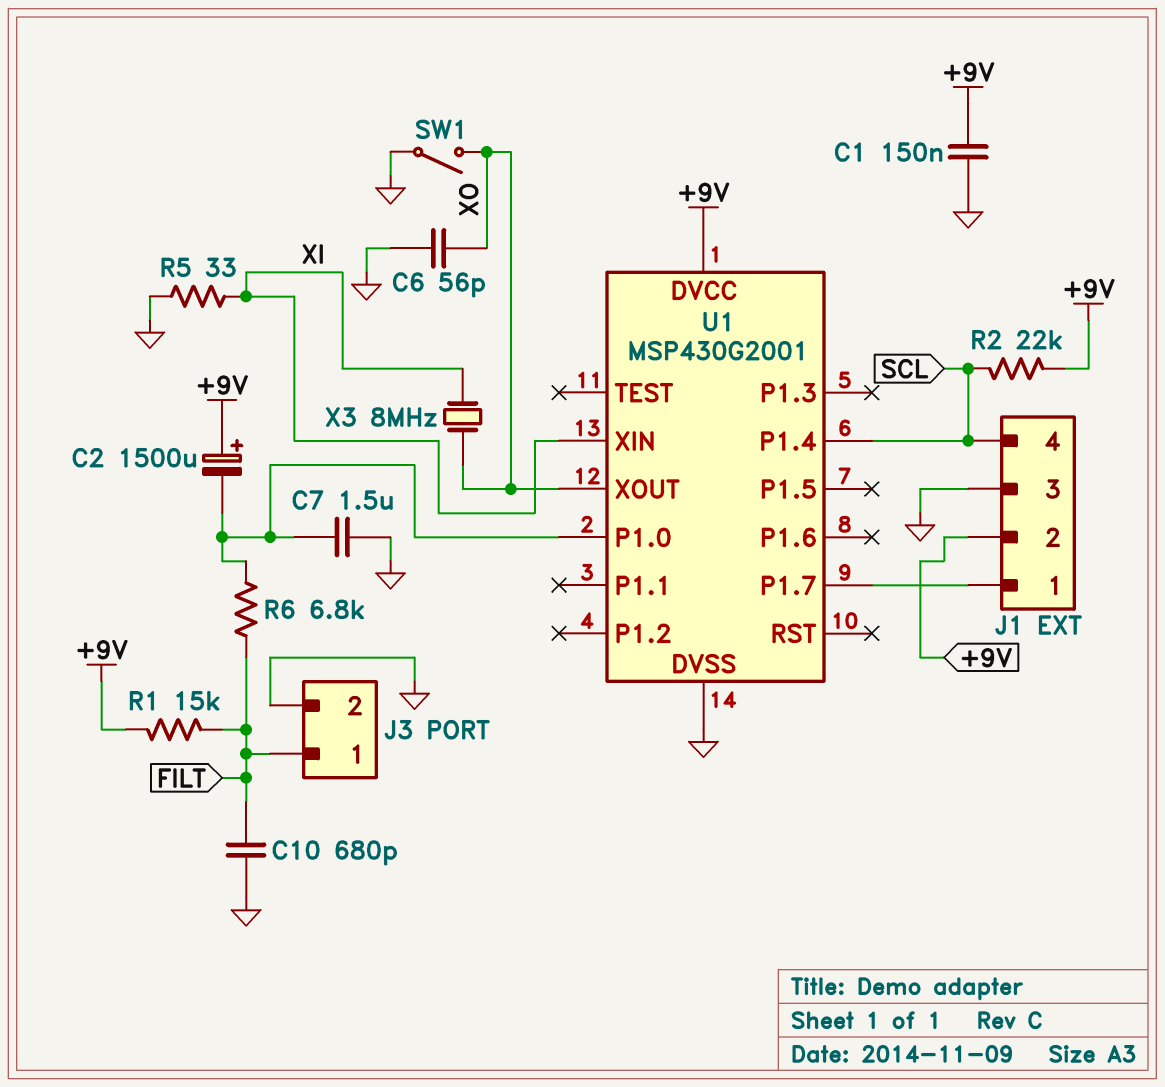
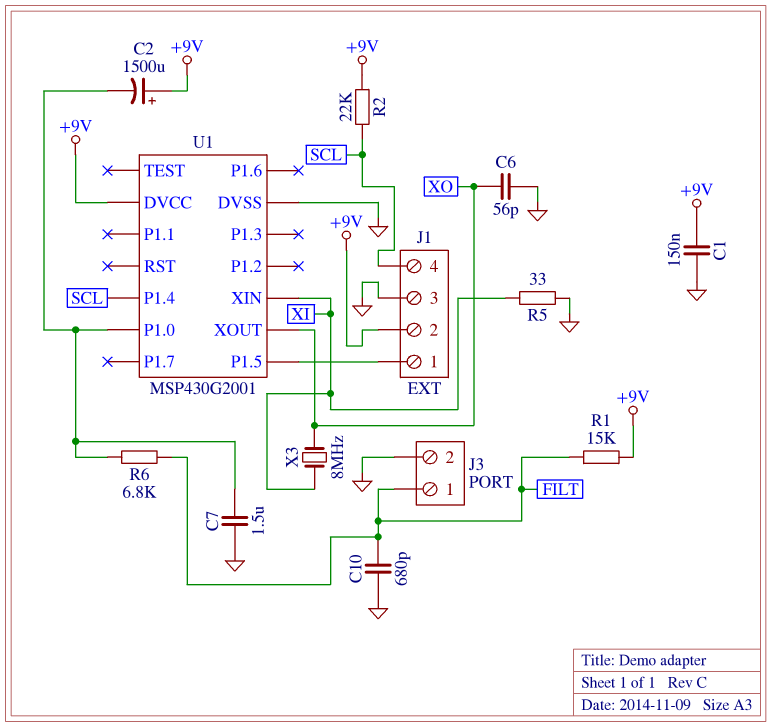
SW1: switch (GND, XO) -> none
U1 pin P1.5: none -> J1/1
U1 pin P1.7: J1/1 -> none

